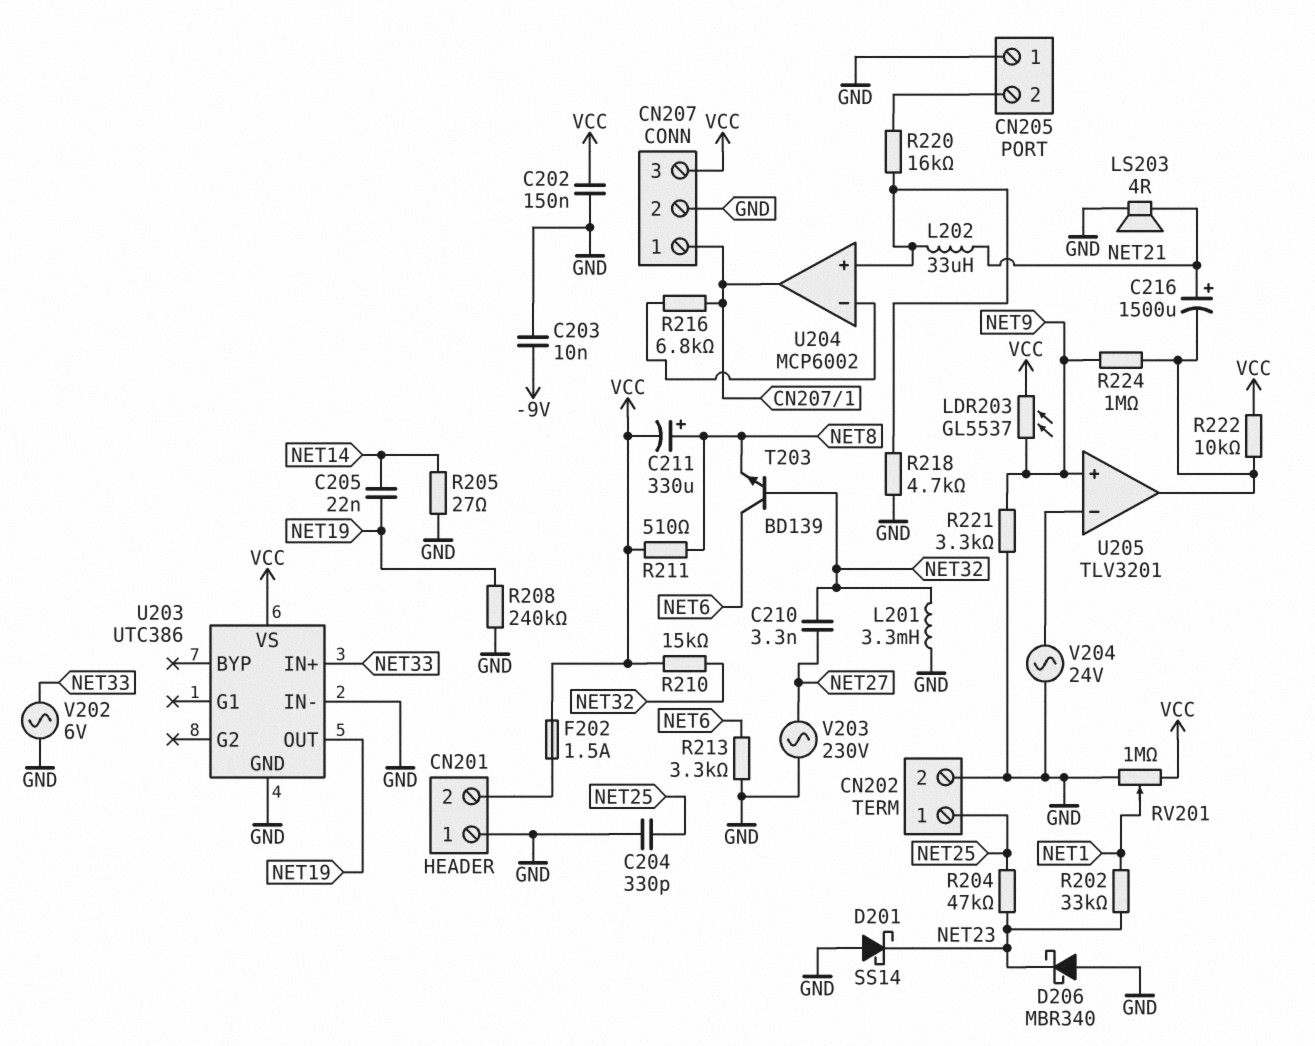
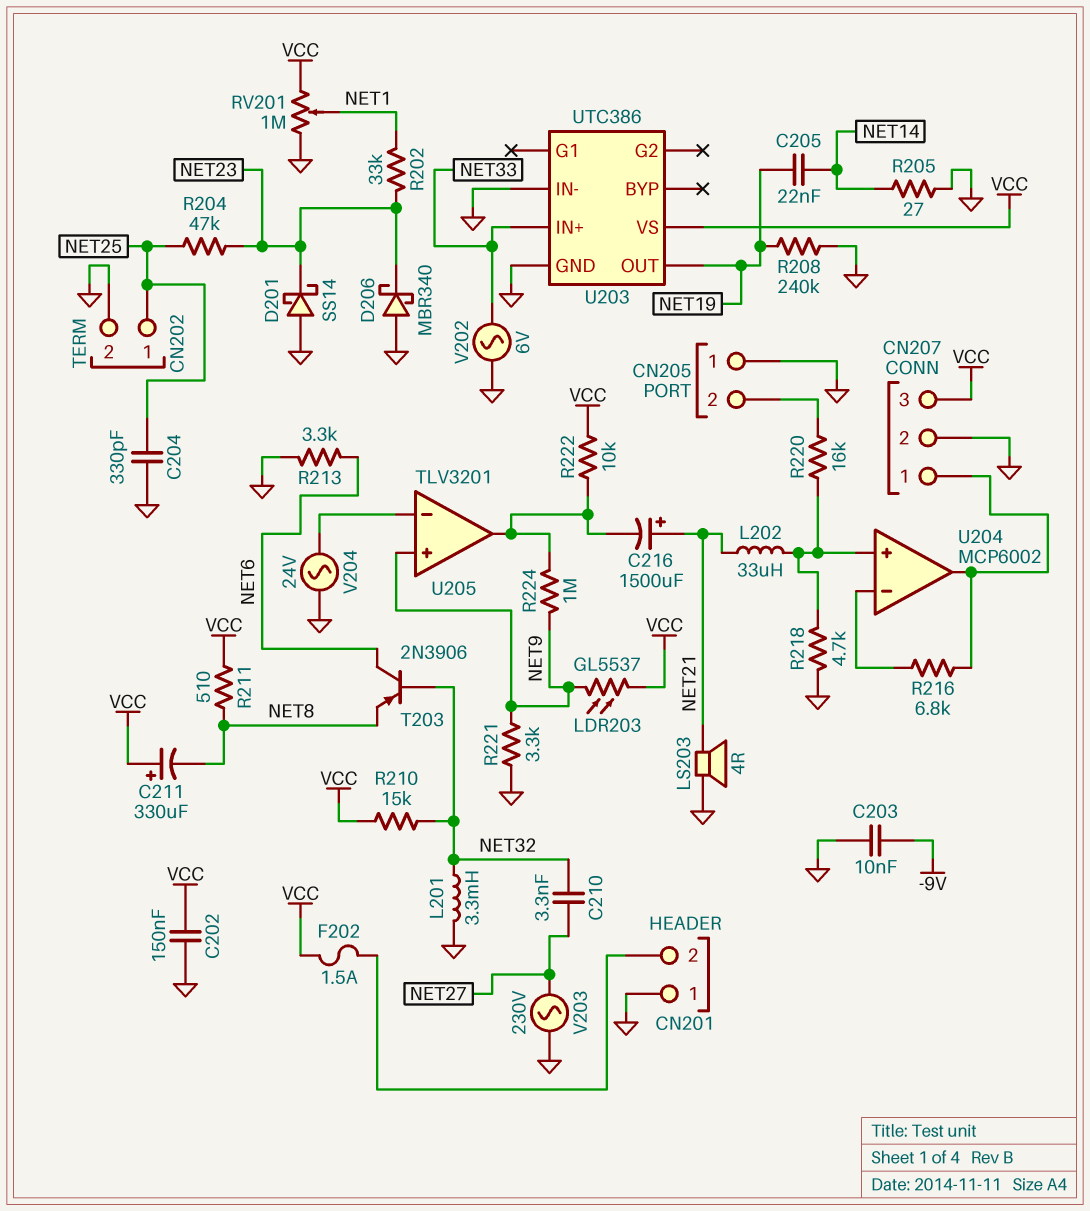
C211: 330uF (plus NET8, minus VCC) -> 330uF (plus VCC, minus NET8)
T203: NPN BD139 (B NET32, C NET6, E NET8) -> PNP 2N3906 (B NET32, C NET6, E NET8)

